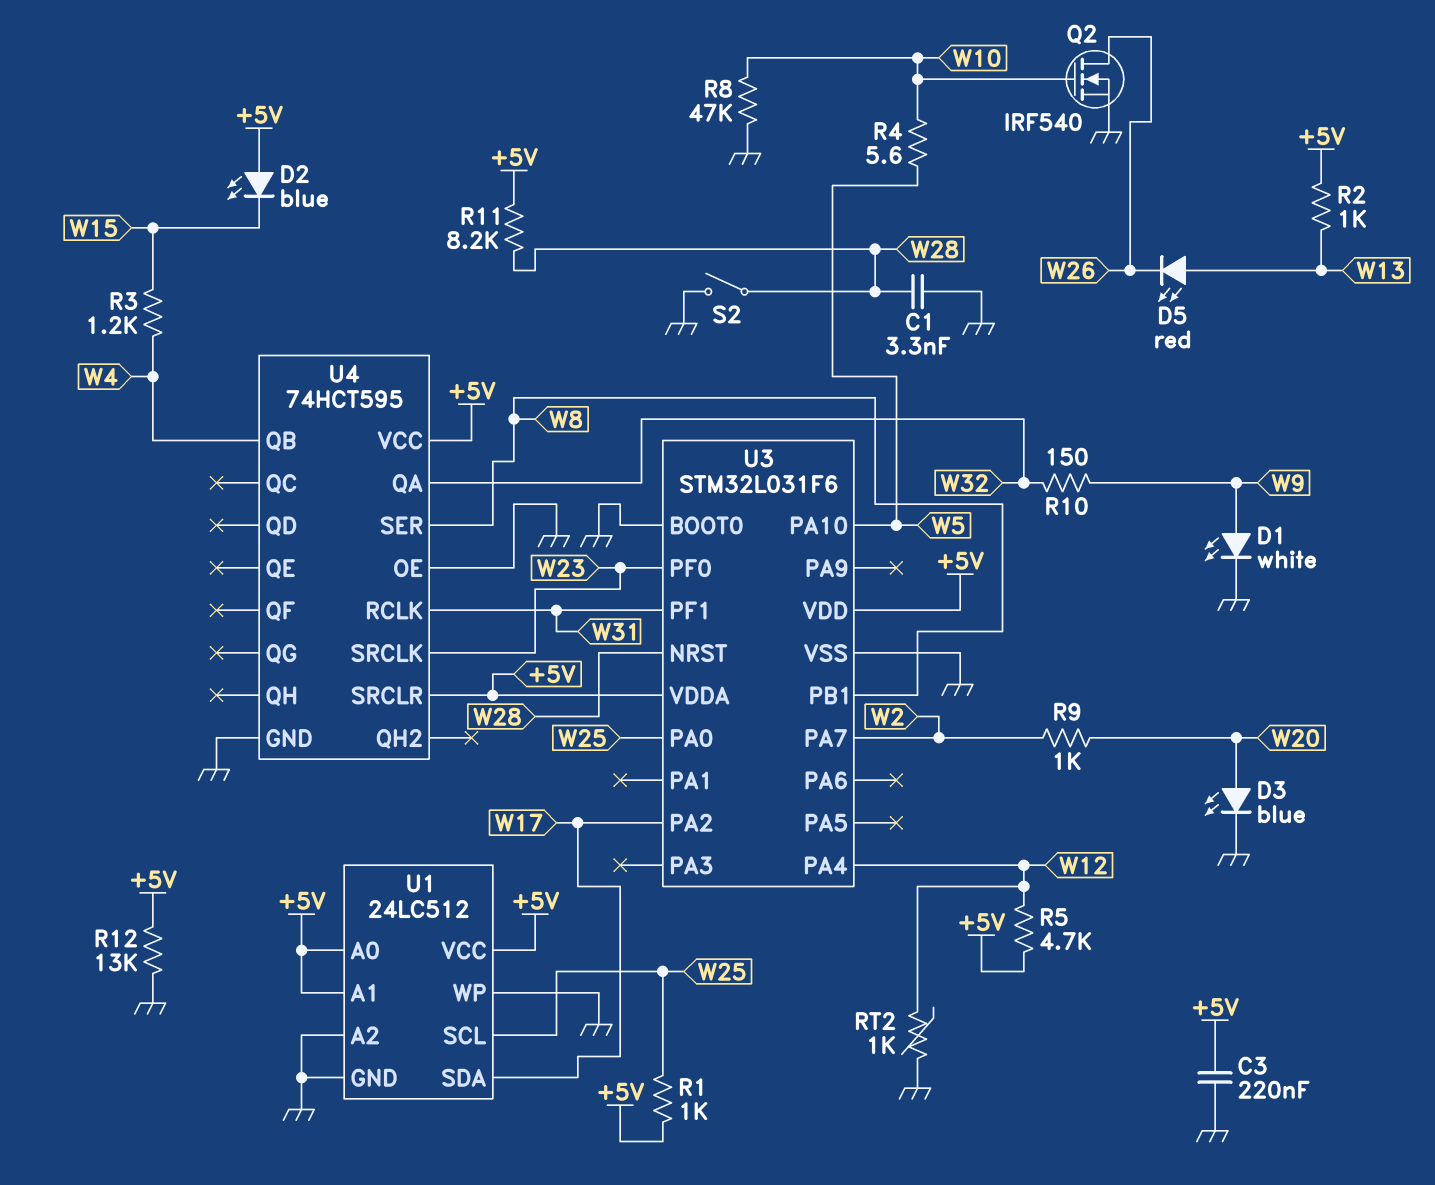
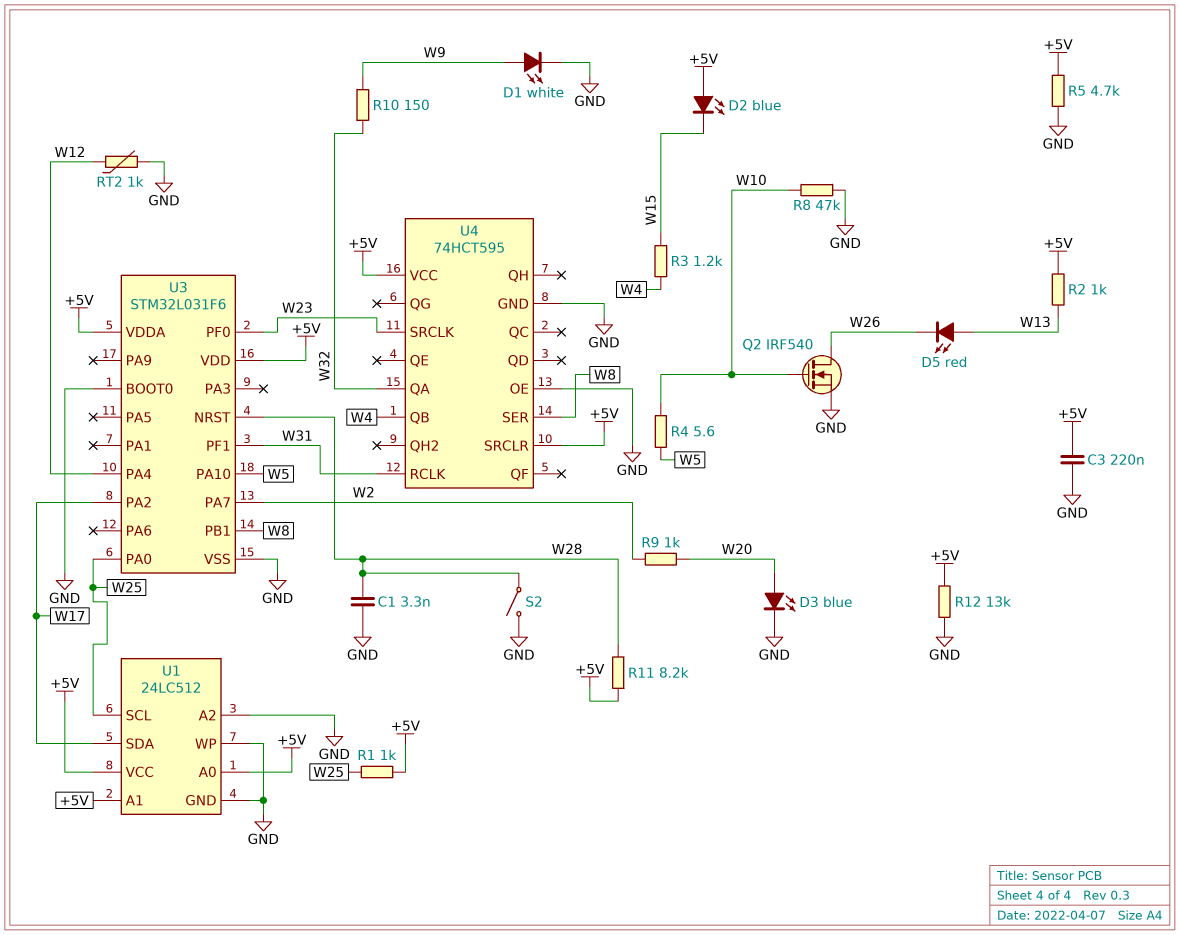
R5: 4.7k (+5V, W12) -> 4.7k (+5V, GND)

